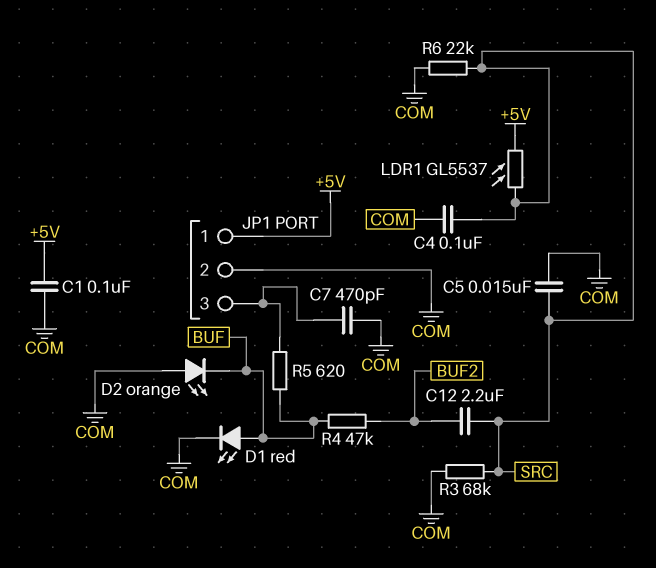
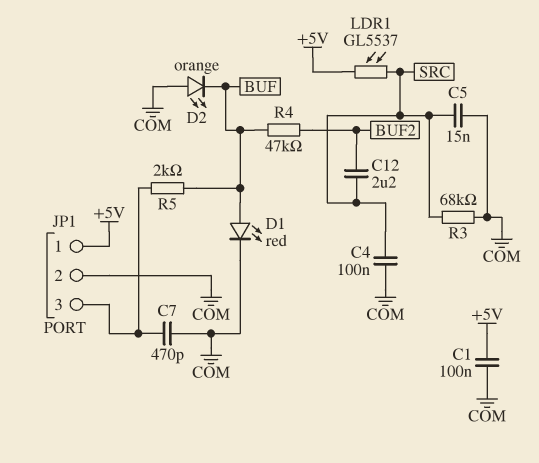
R5: 620 (BUF, JP1/3) -> 2k (BUF, JP1/3)
R6: 22k (COM, SRC) -> none

